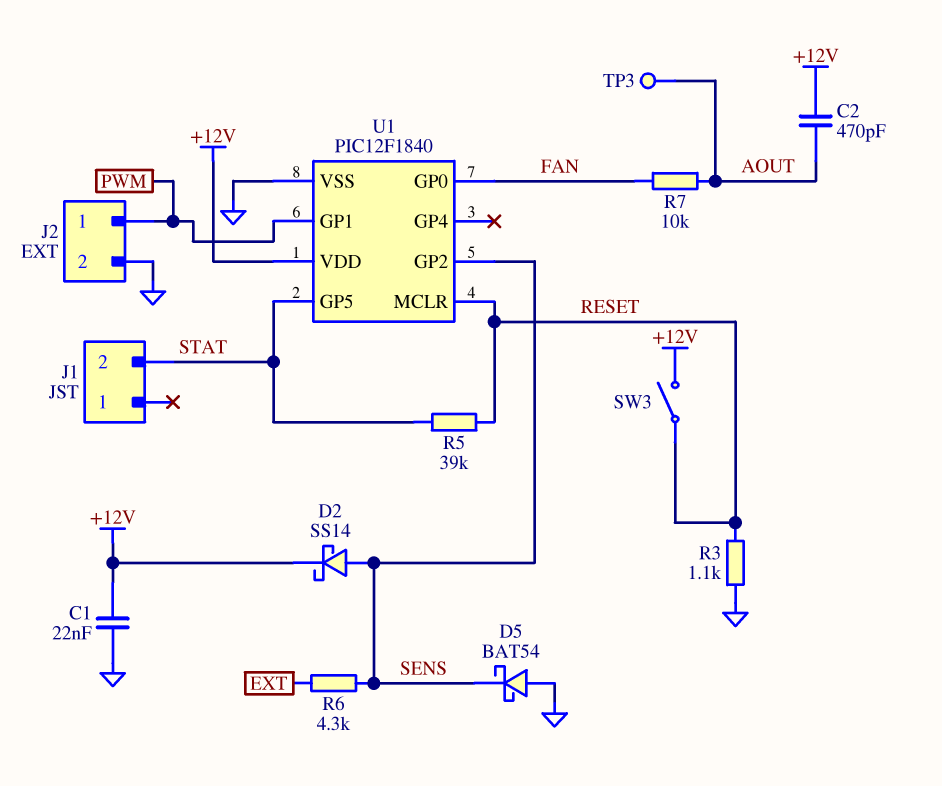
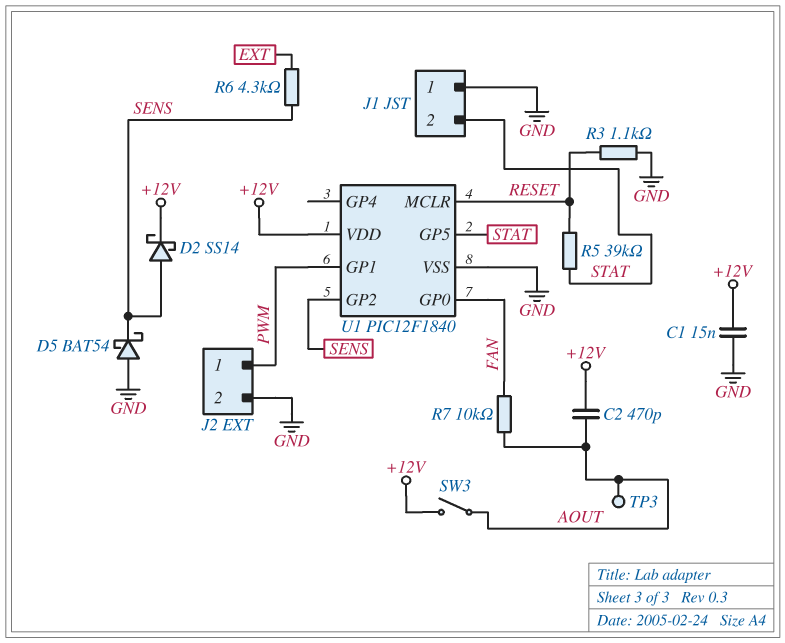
C1: 22nF (+12V, GND) -> 15nF (+12V, GND)
J1 pin 1: none -> GND
SW3: switch (+12V, RESET) -> switch (+12V, AOUT)

